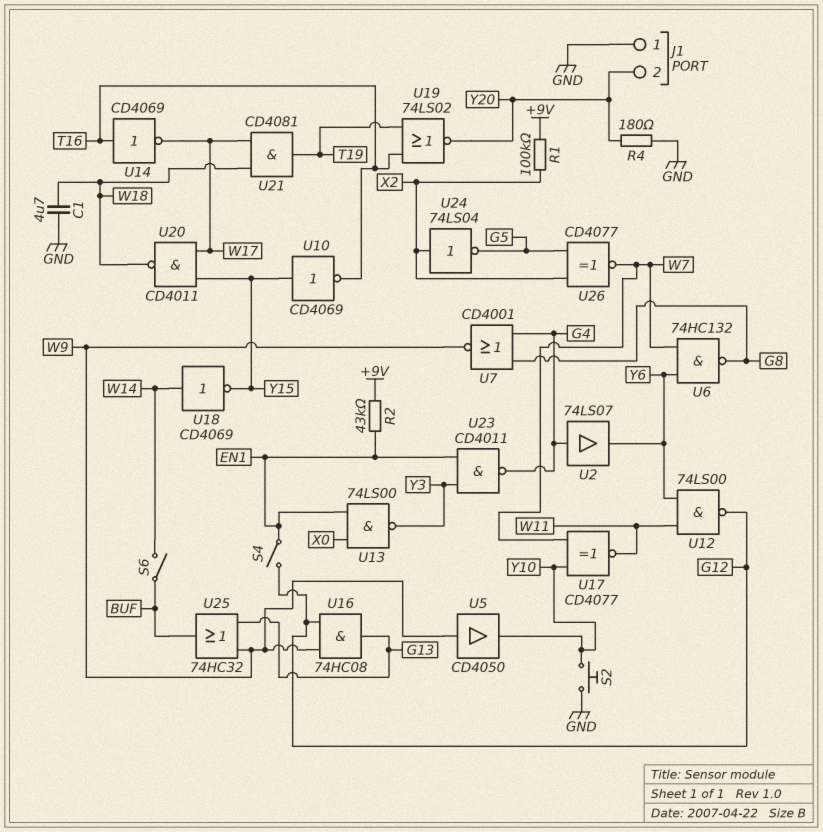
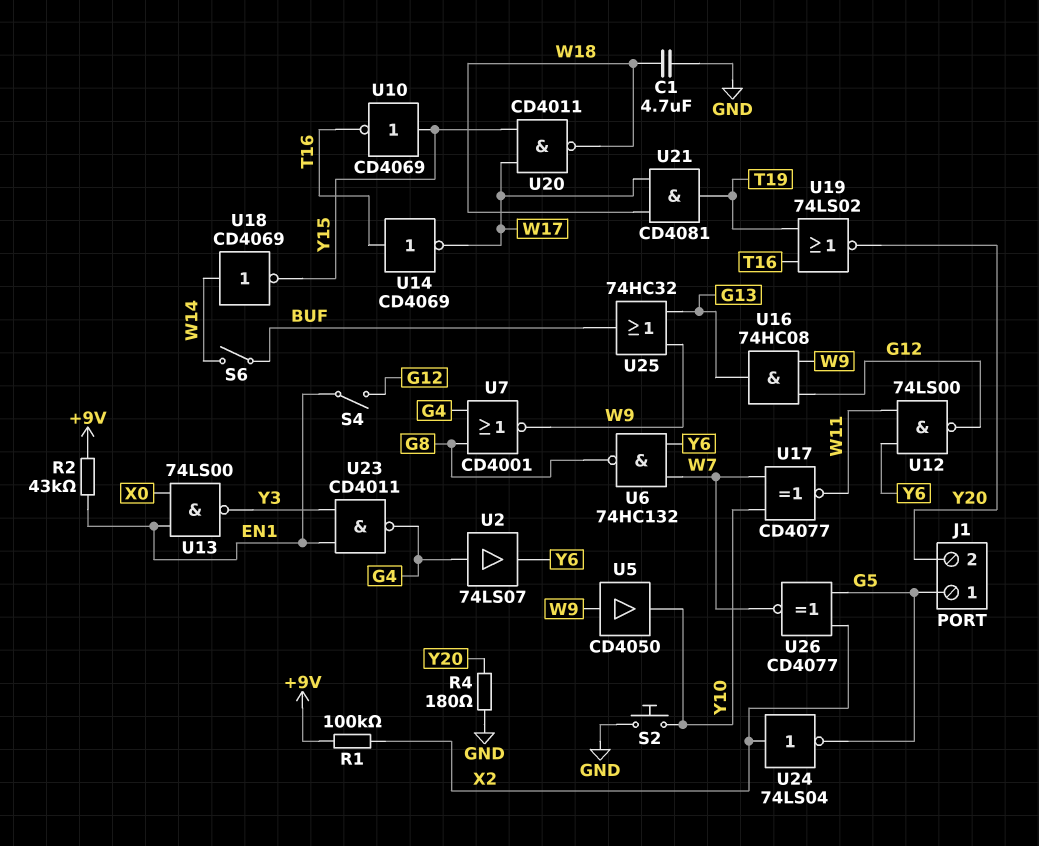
J1 pin 1: GND -> G5

